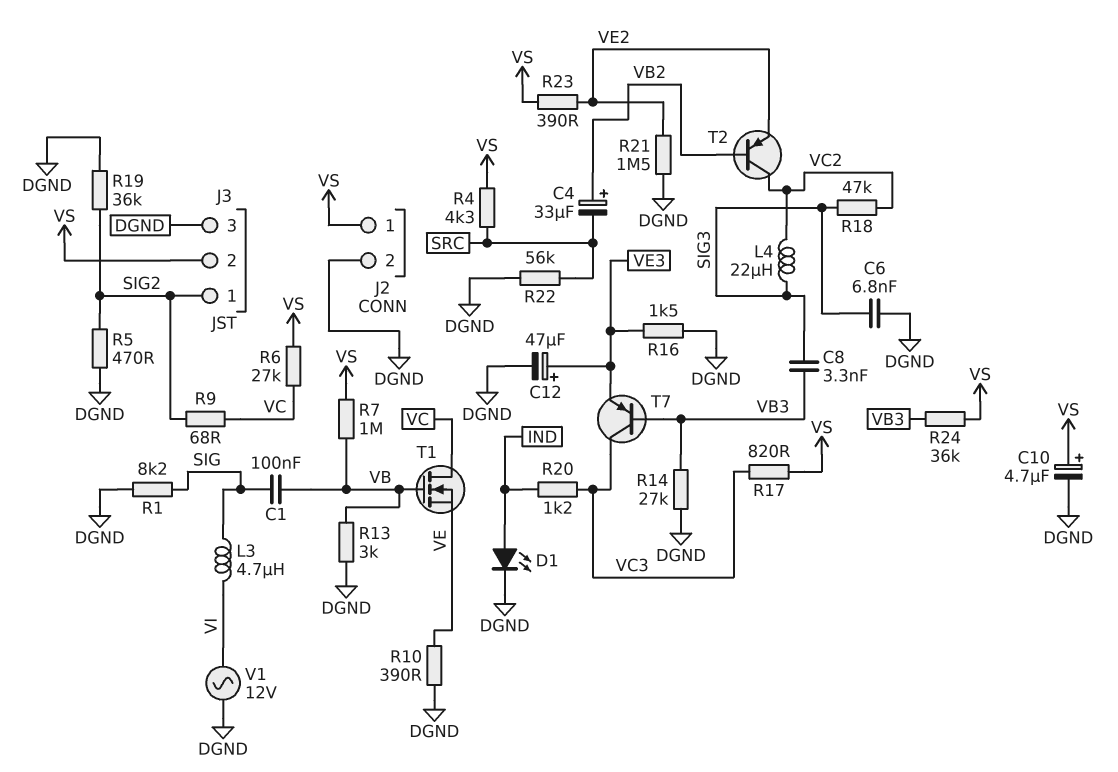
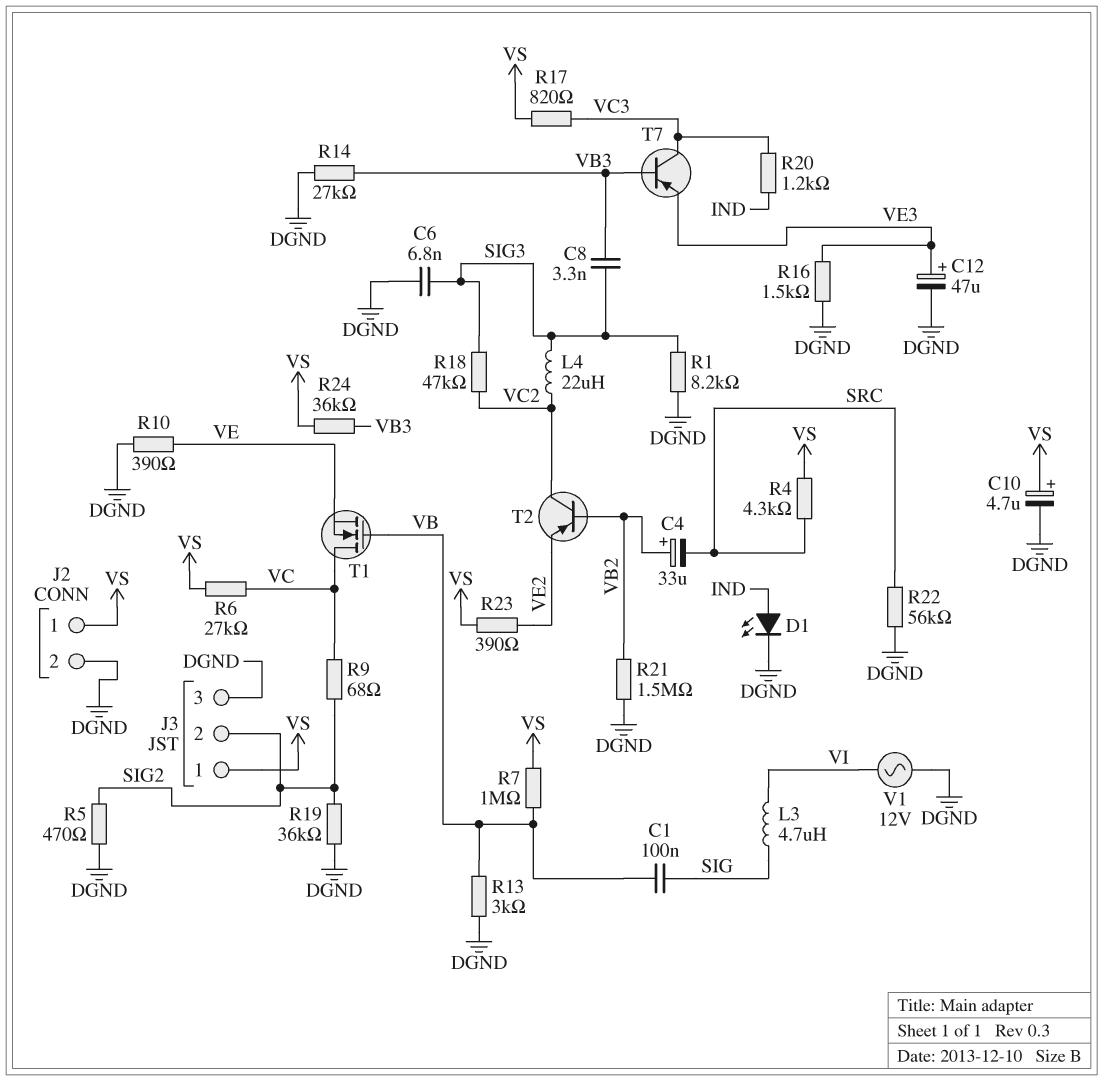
J3 pin 1: SIG2 -> VS
J3 pin 2: VS -> SIG2
R1: 8.2k (DGND, SIG) -> 8.2k (DGND, SIG3)
R21: 1.5M (DGND, VE2) -> 1.5M (DGND, VB2)

